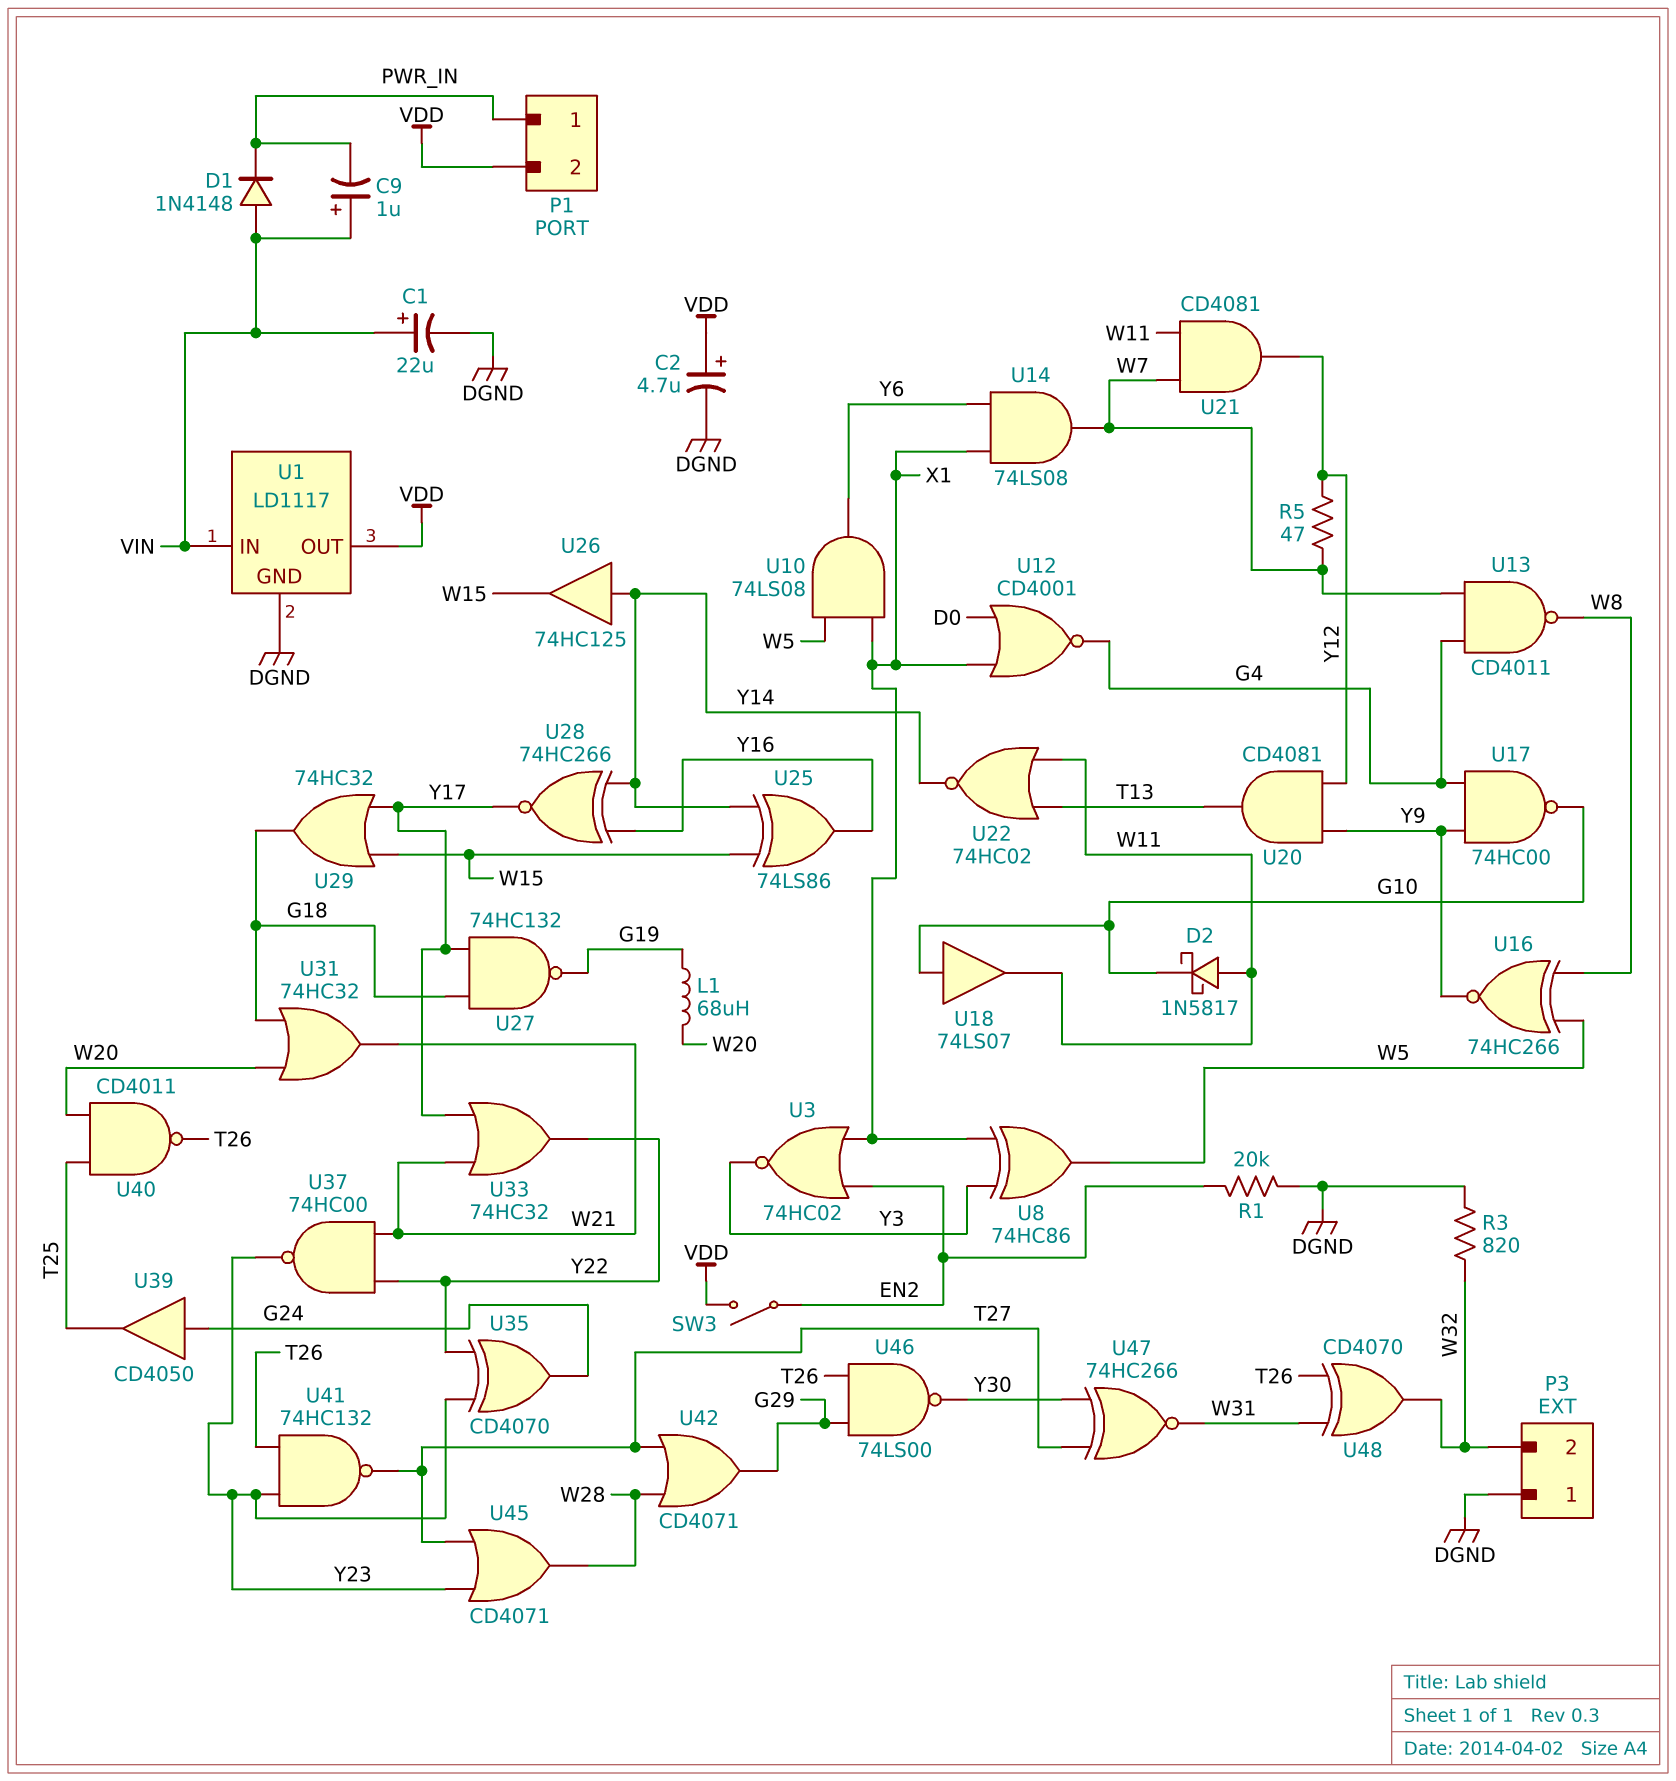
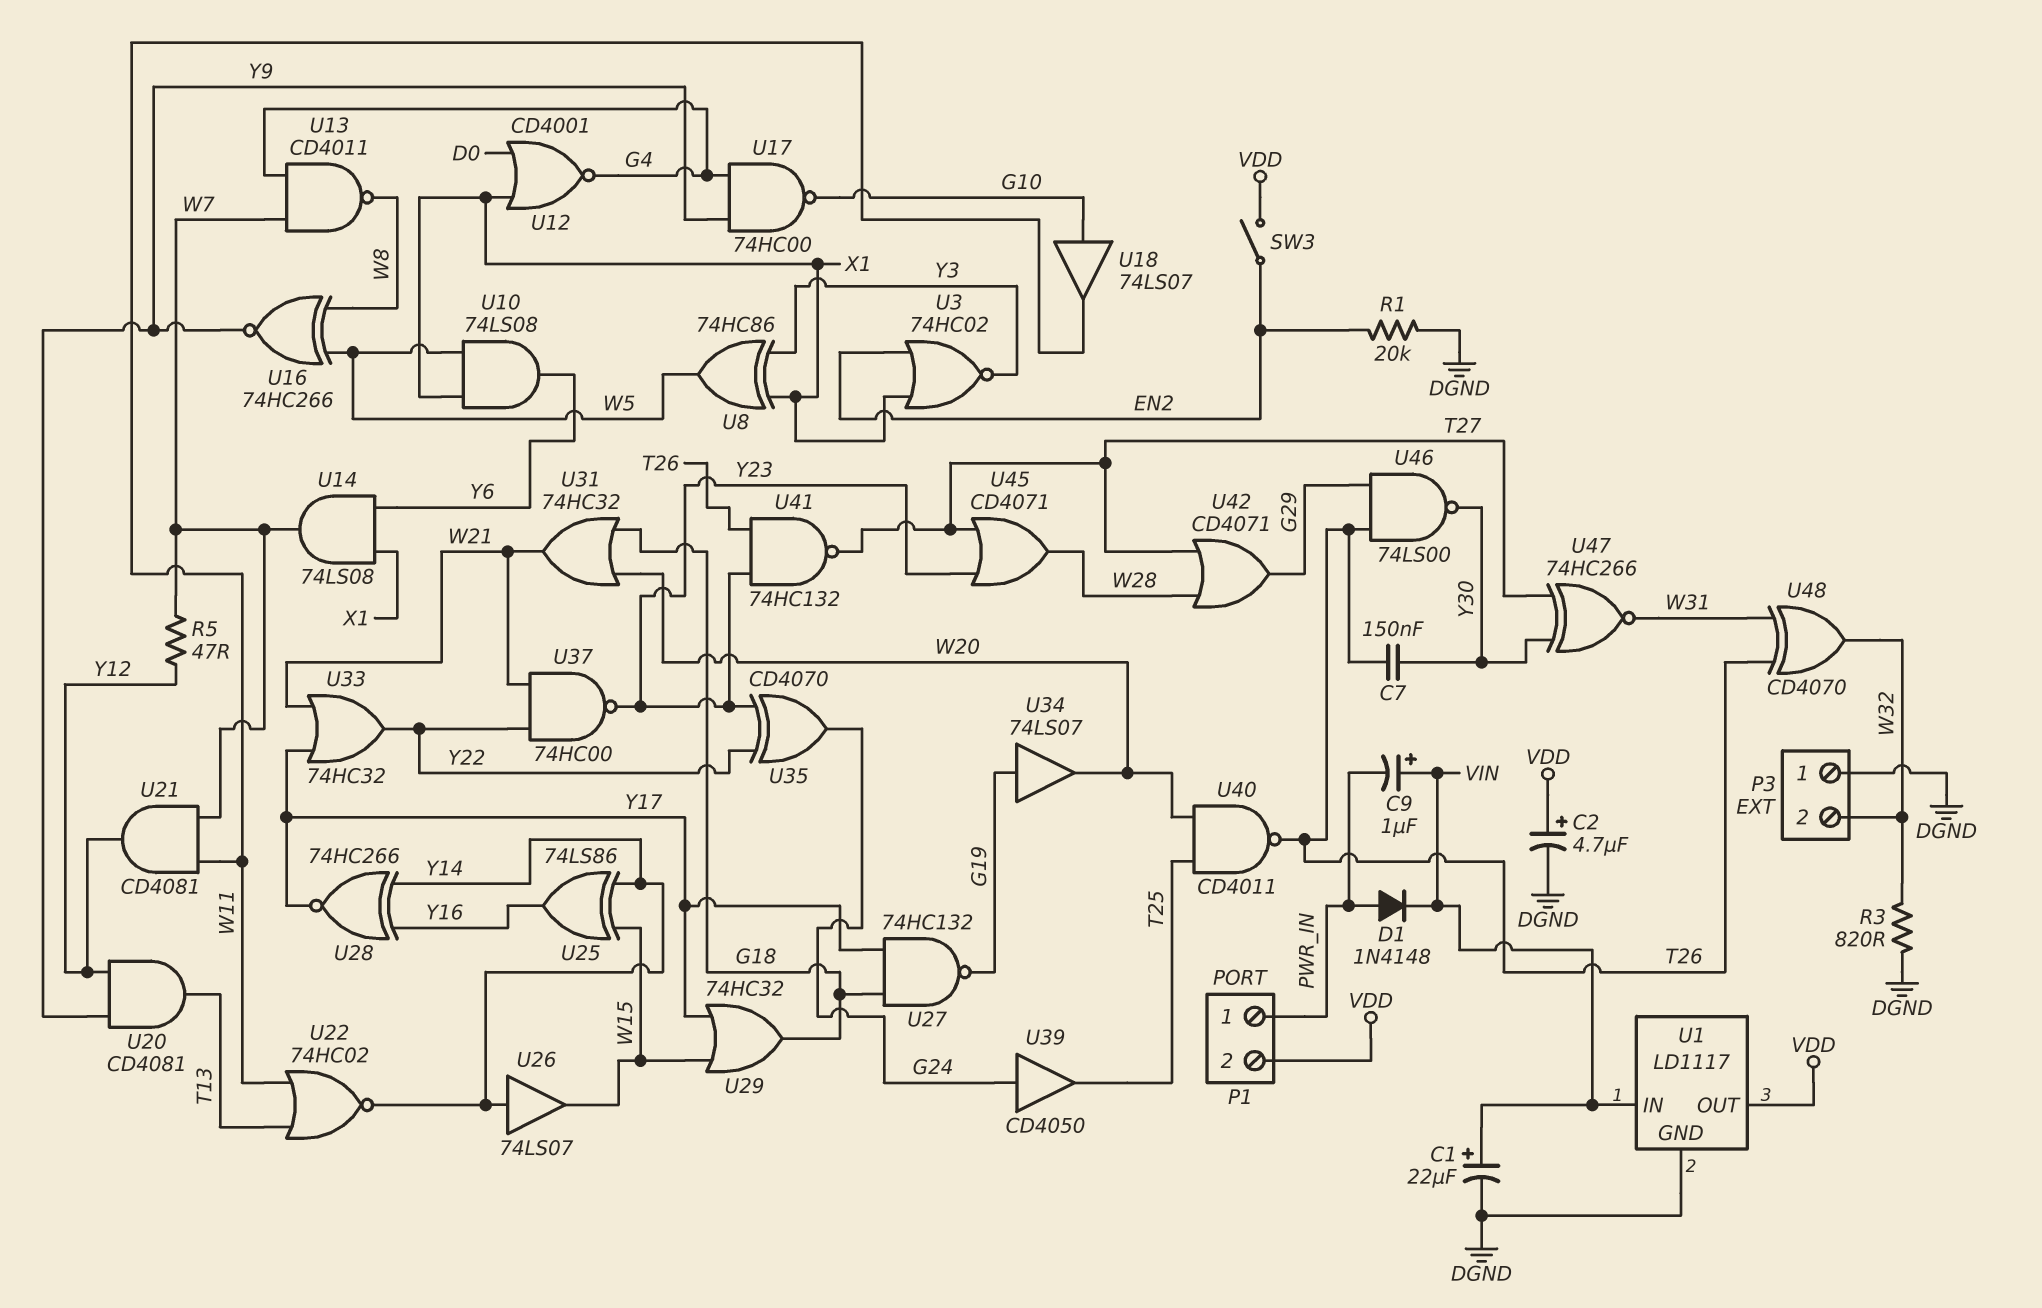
C7: none -> 150nF (T26, Y30)
D1: diode 1N4148 (A VIN, K PWR_IN) -> diode 1N4148 (A PWR_IN, K VIN)
D2: schottky 1N5817 (A W11, K G10) -> none
L1: 68uH (G19, W20) -> none
U26: buffer 74HC125 (in Y14, out W15) -> buffer 74LS07 (in Y14, out W15)
U34: none -> buffer 74LS07 (in G19, out W20)

